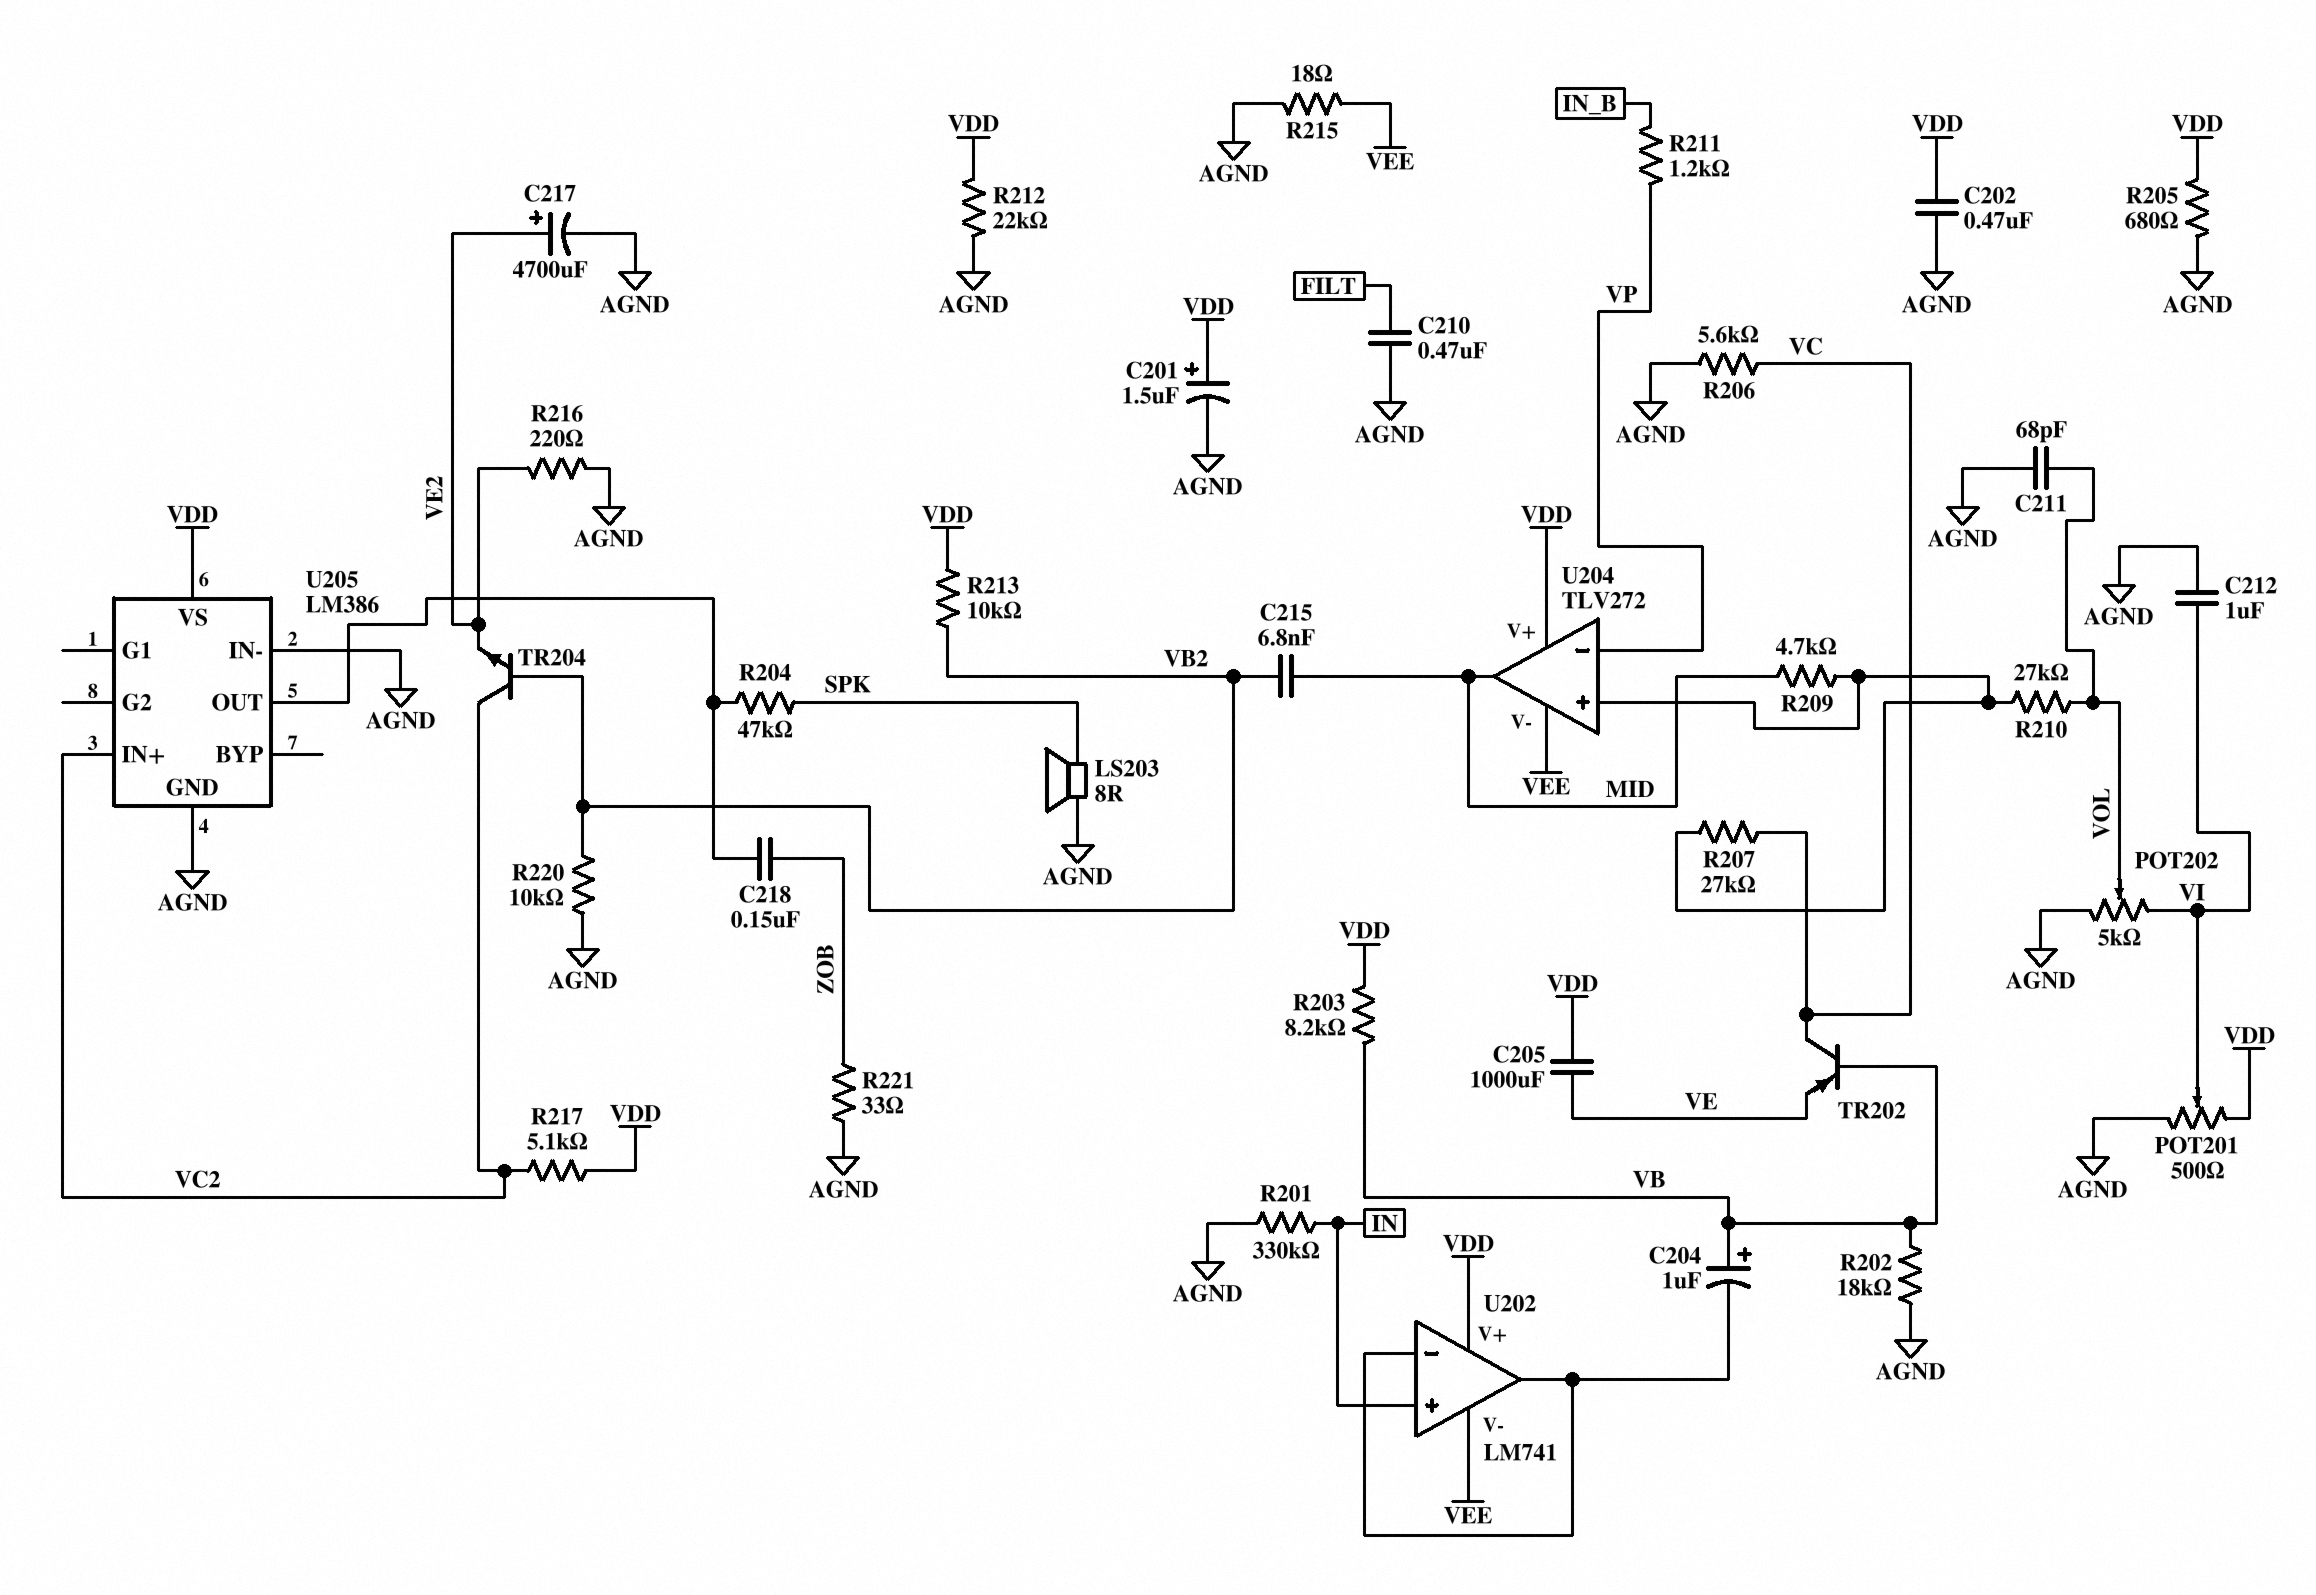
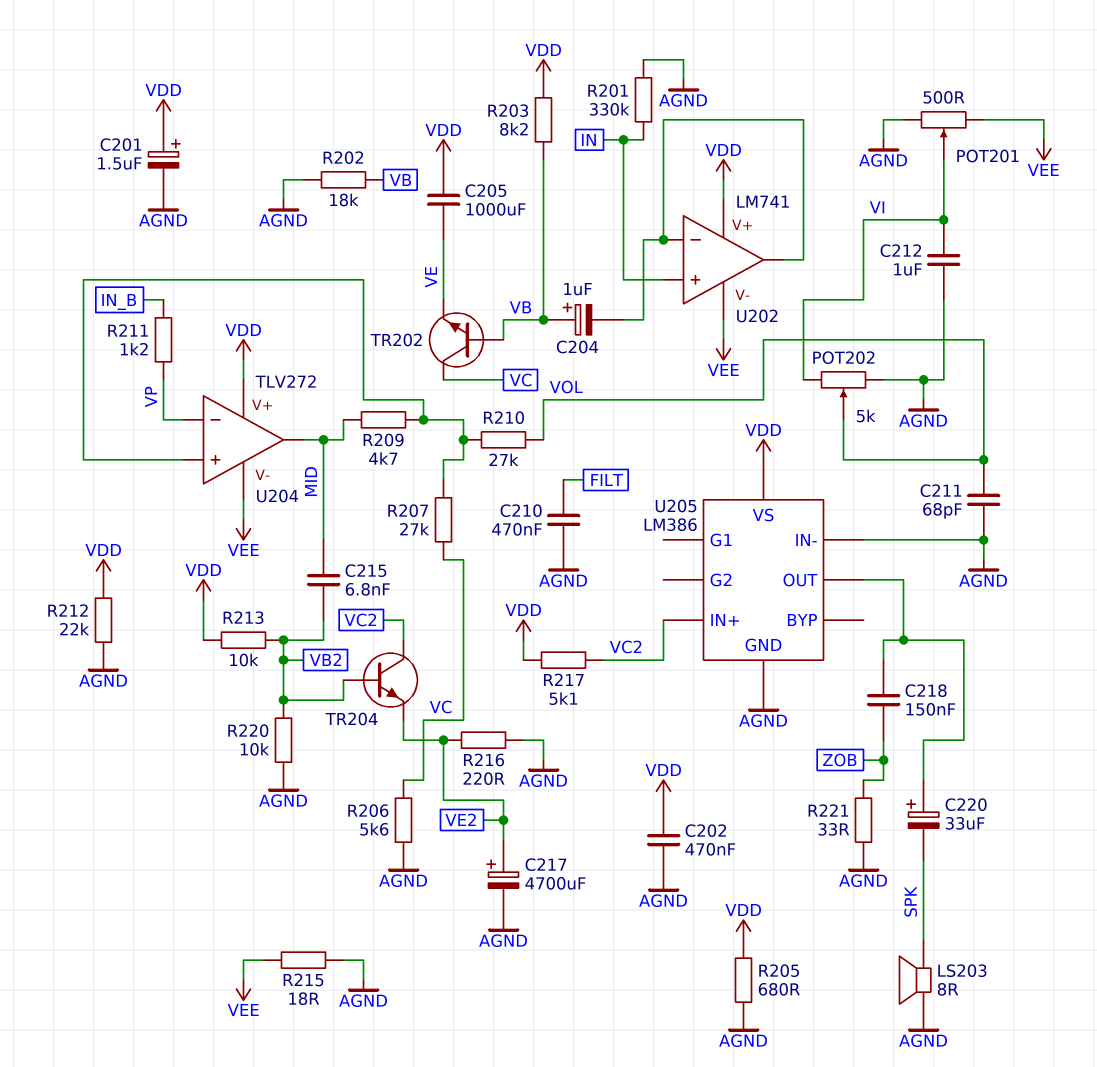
C220: none -> 33uF (plus U205/OUT, minus SPK)
POT201: 500 (AGND, VDD, wiper VI) -> 500 (AGND, VEE, wiper VI)
R204: 47k (SPK, U205/OUT) -> none
TR202: PNP (B VB, C VC, E VE) -> NPN (B VB, C VC, E VE)

